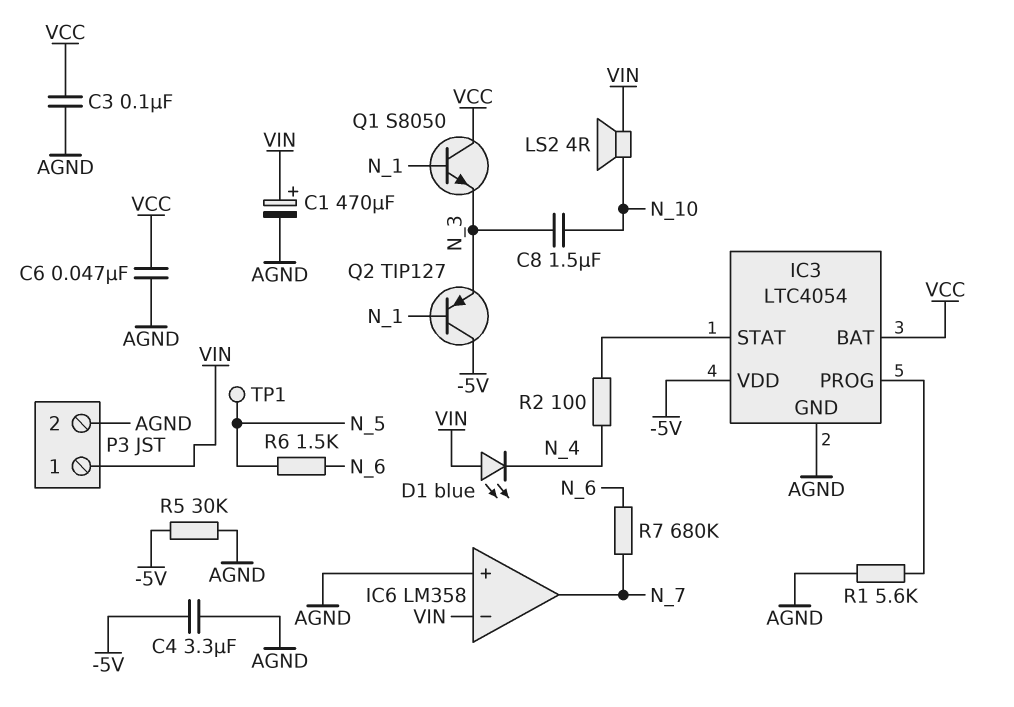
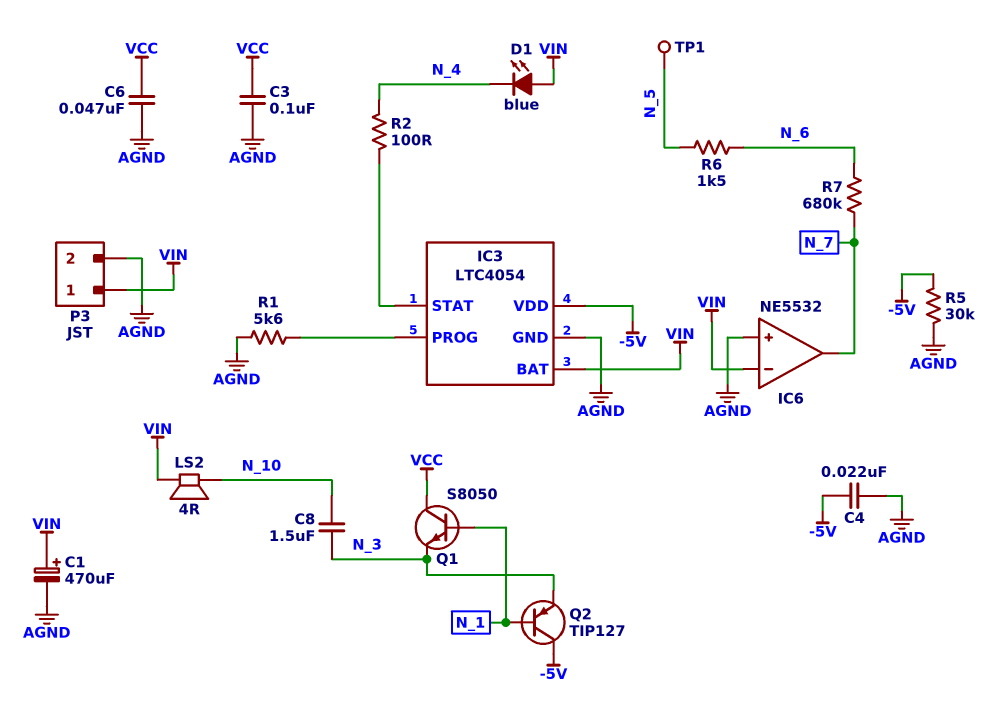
C4: 3.3uF (-5V, AGND) -> 22nF (-5V, AGND)
IC3 pin BAT: VCC -> VIN
IC6: LM358 -> NE5532

